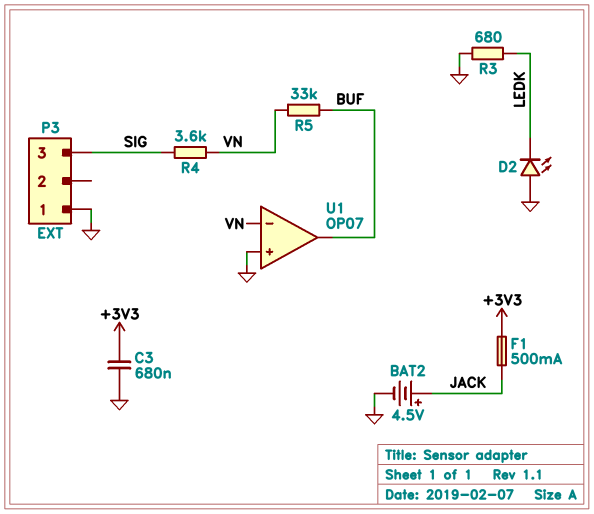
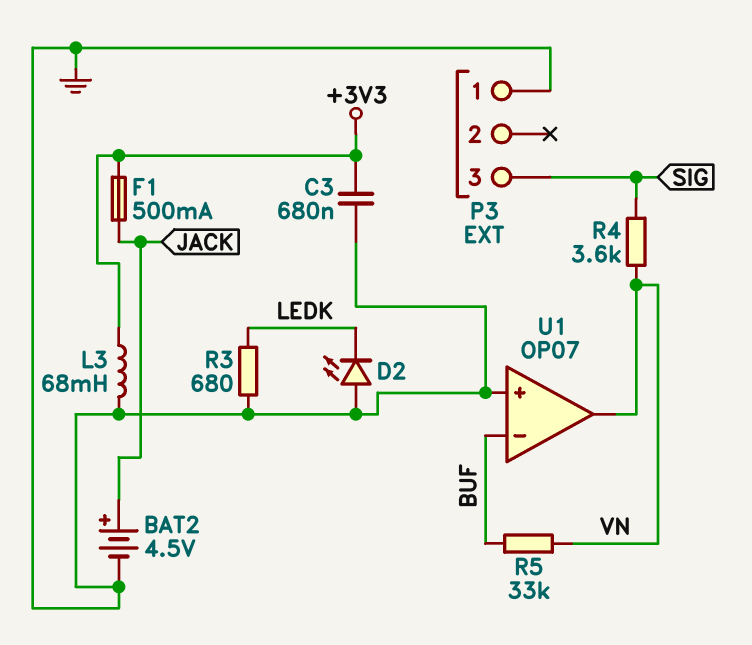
L3: none -> 68mH (+3V3, GND)
U1 pin in-: VN -> BUF
U1 pin out: BUF -> VN

